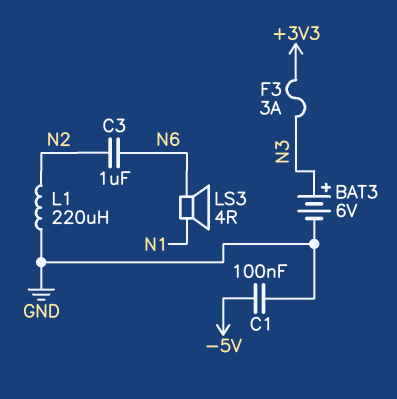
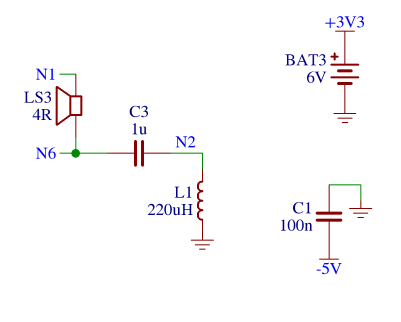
BAT3: 6V (plus N3, minus GND) -> 6V (plus +3V3, minus GND)
F3: 3A (+3V3, N3) -> none

